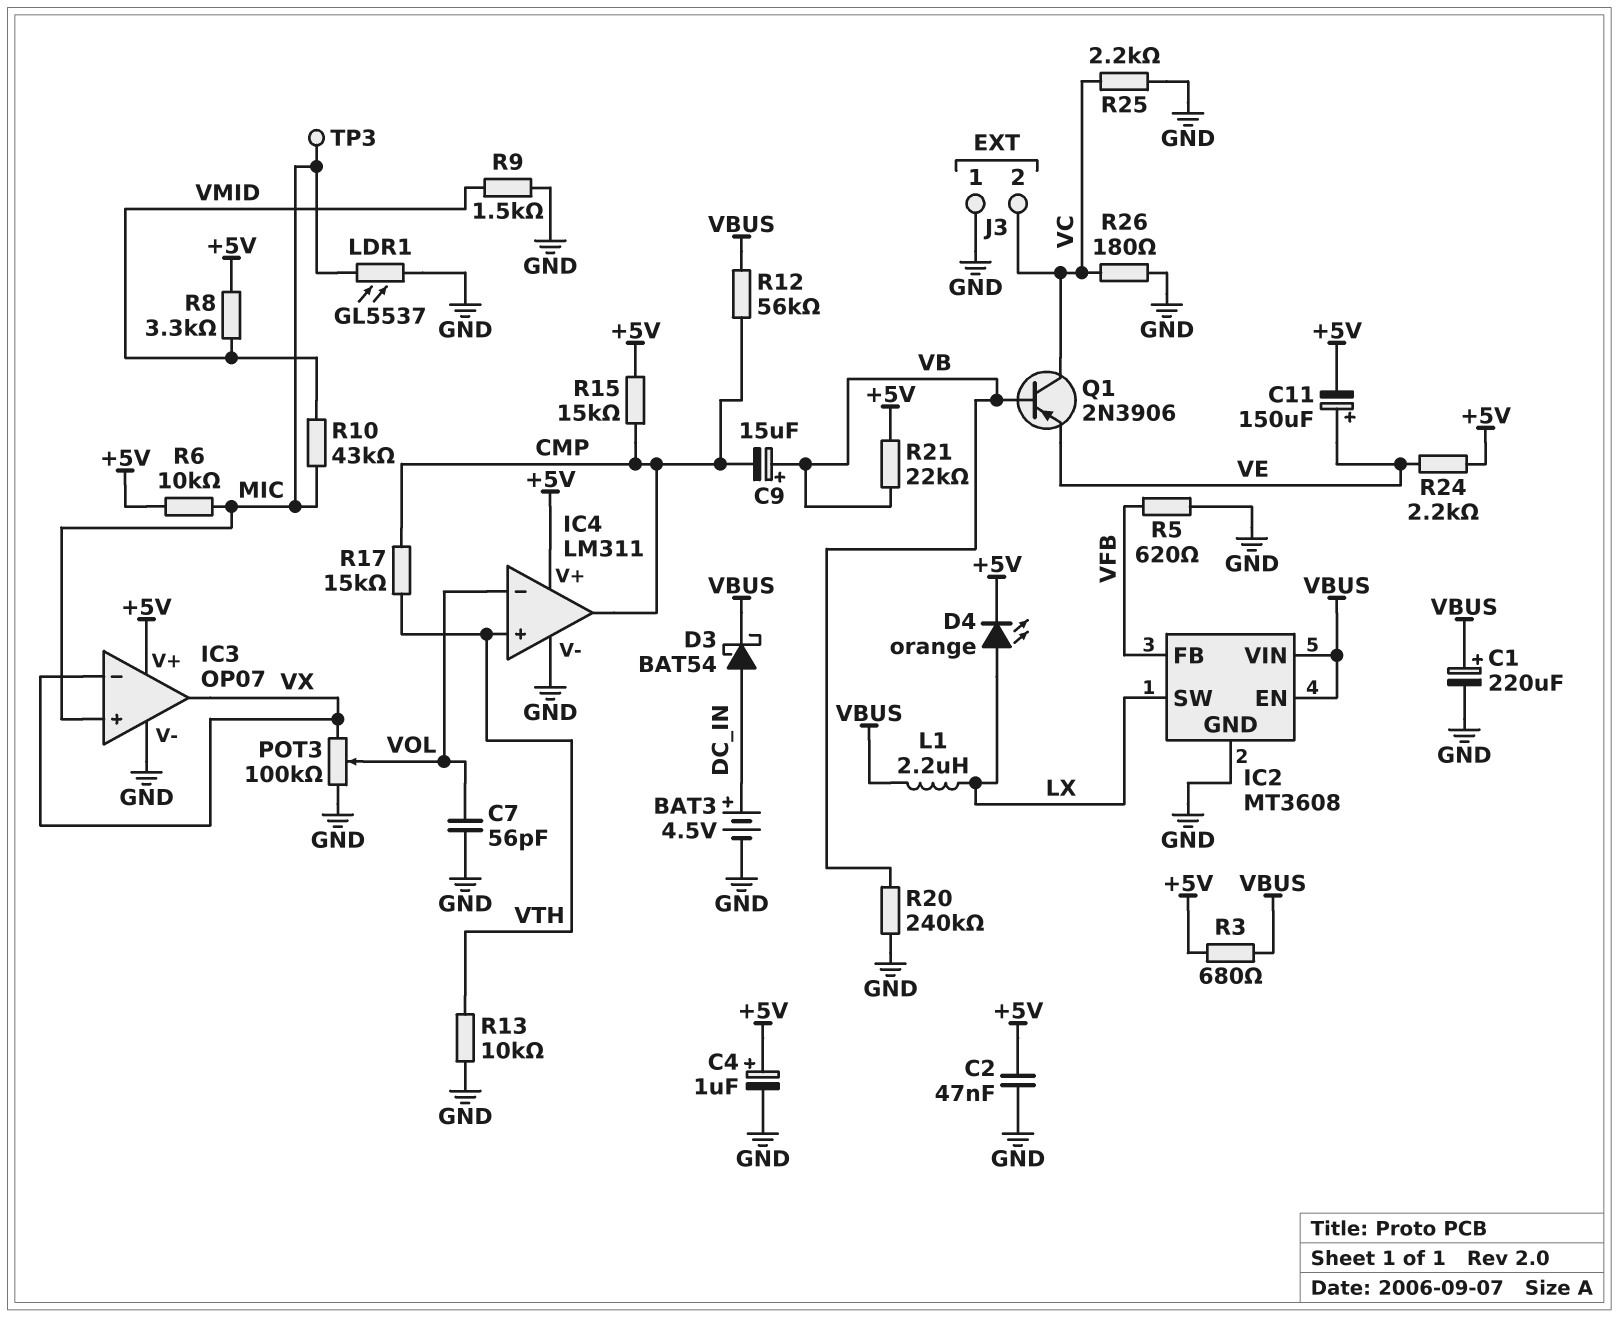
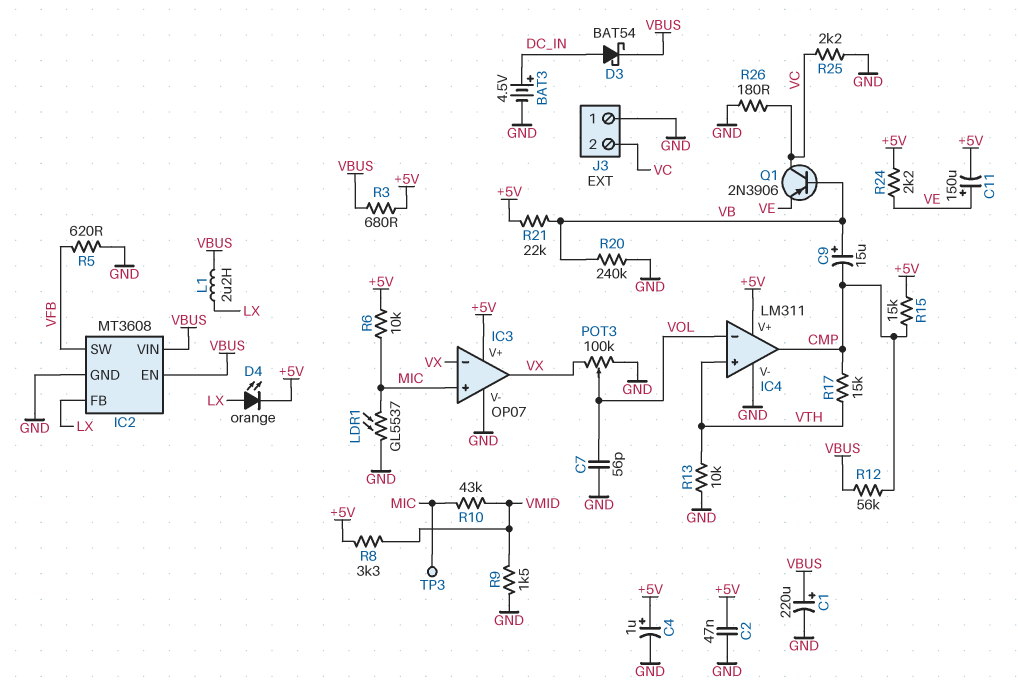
IC2 pin FB: VFB -> LX
IC2 pin SW: LX -> VFB

